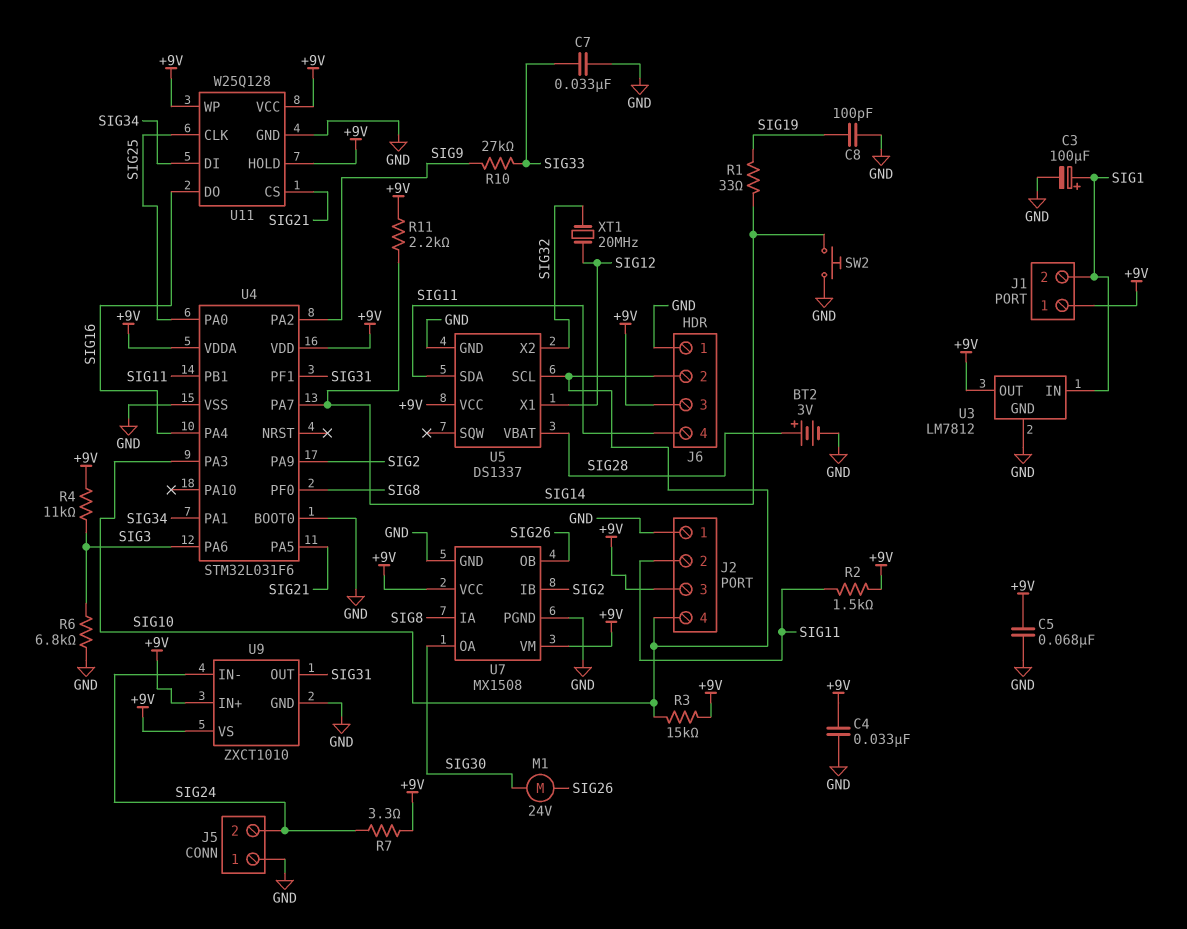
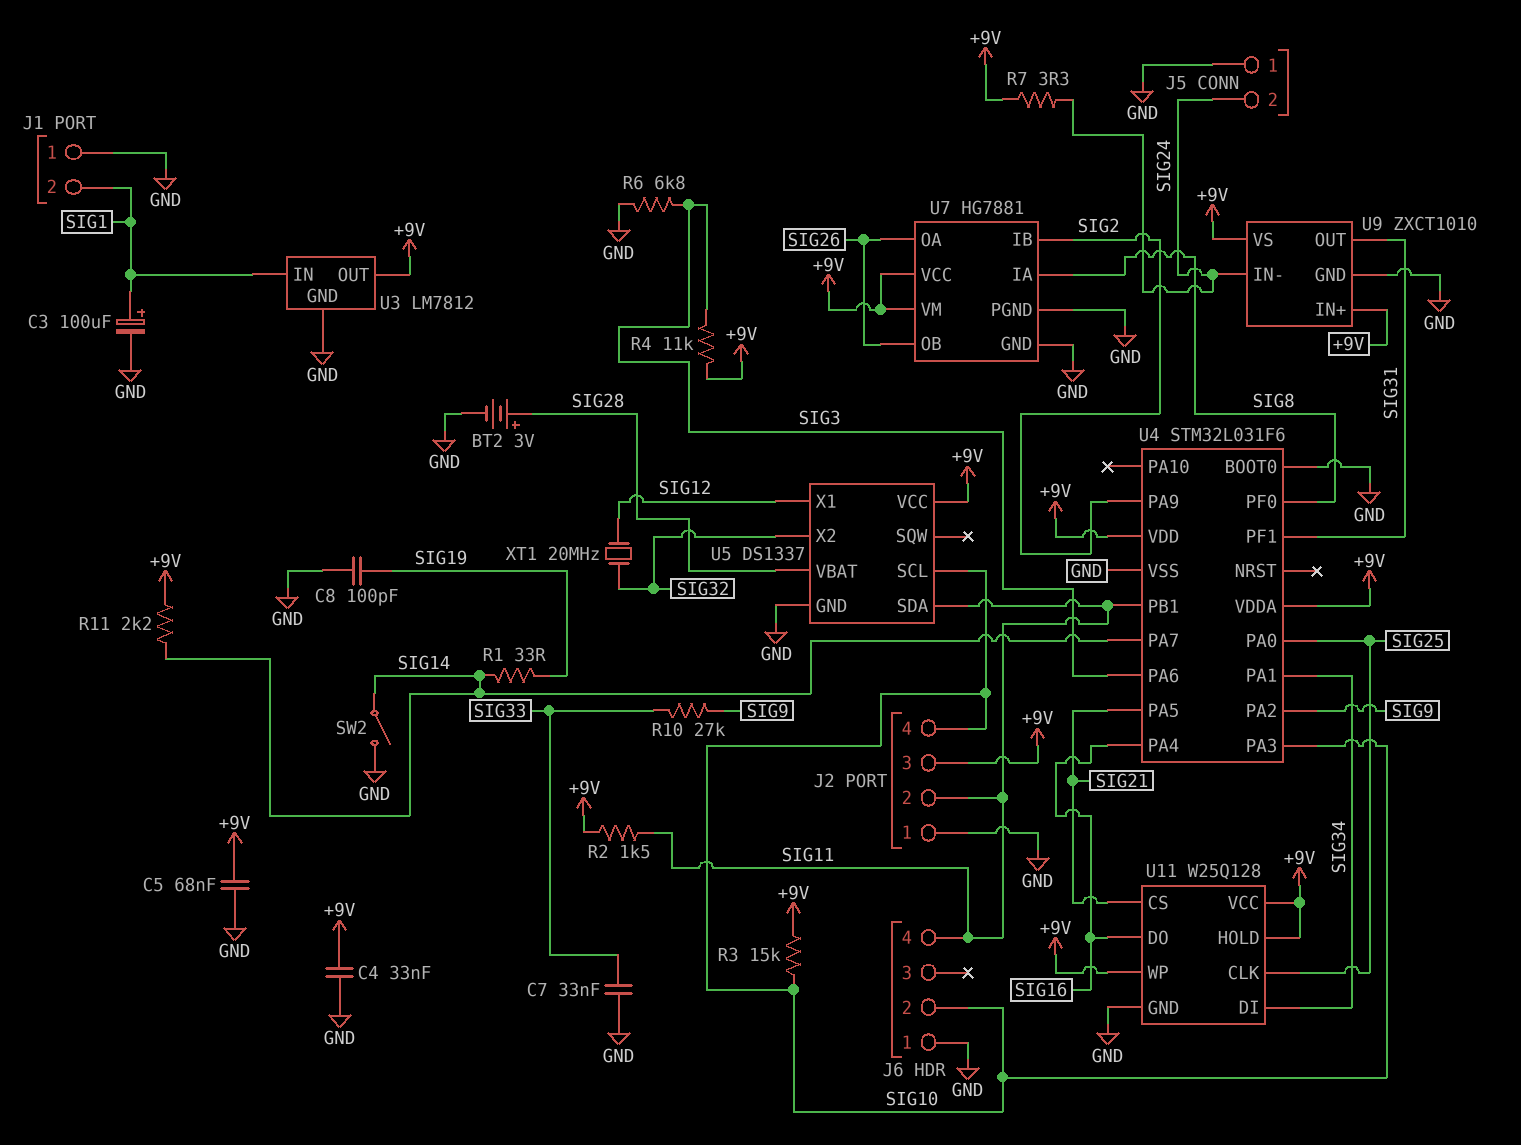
J1 pin 1: +9V -> GND
J6 pin 3: +9V -> none
M1: motor 24V (SIG26, SIG30) -> none
SW2: button (GND, SIG14) -> switch (GND, SIG14)
U7: MX1508 -> HG7881
U7 pin OA: SIG30 -> SIG26

